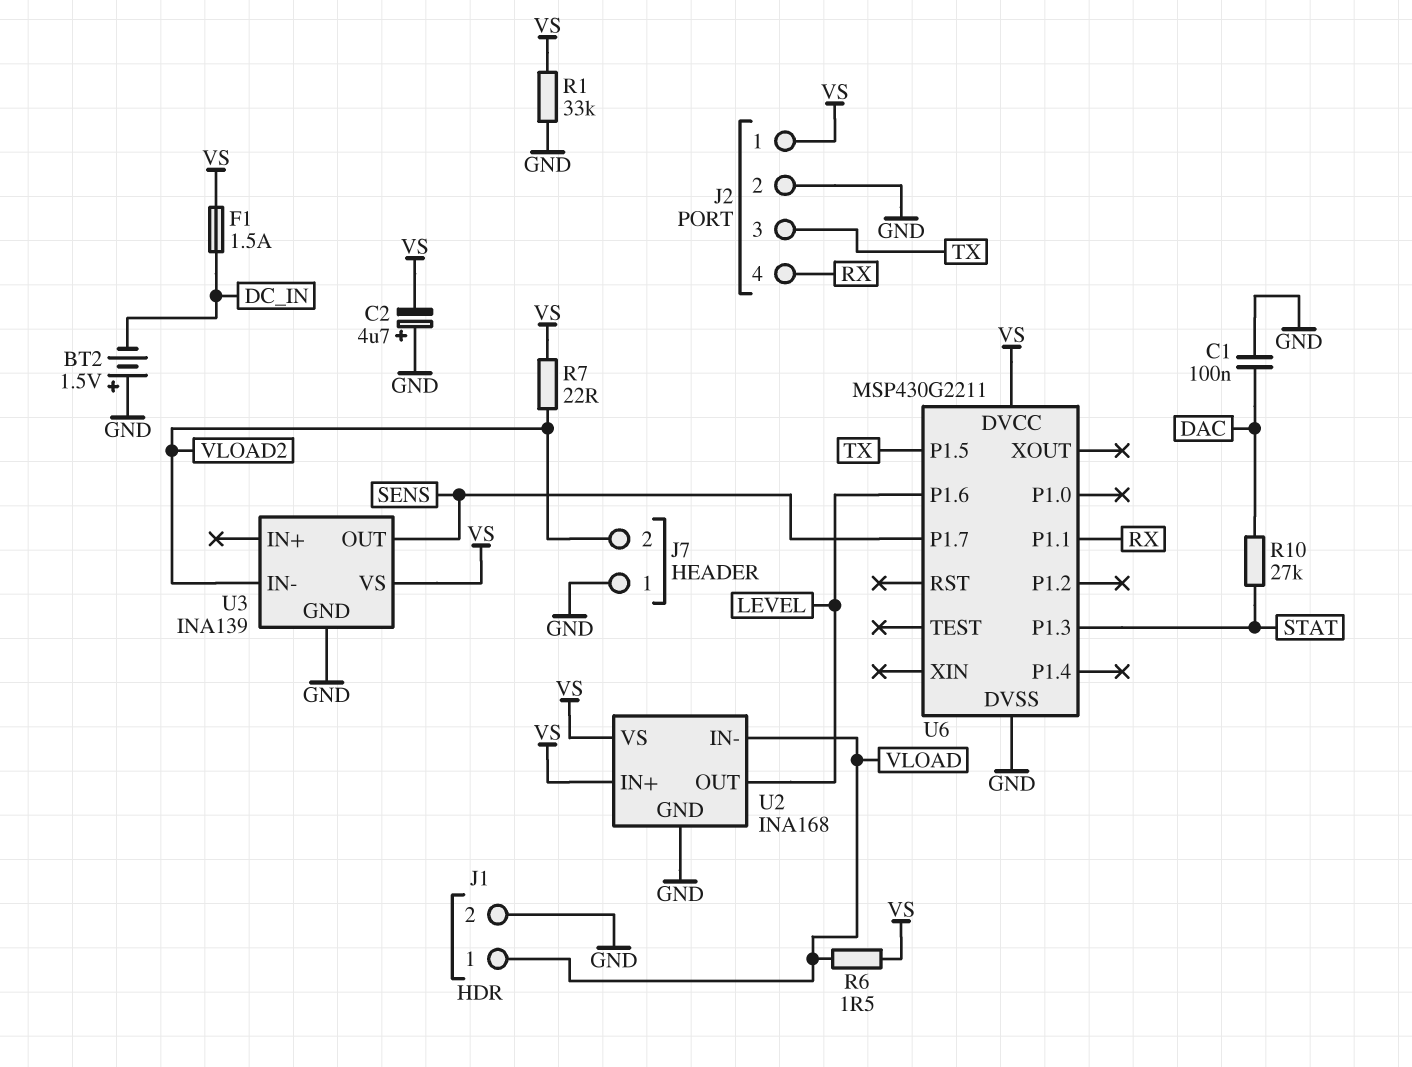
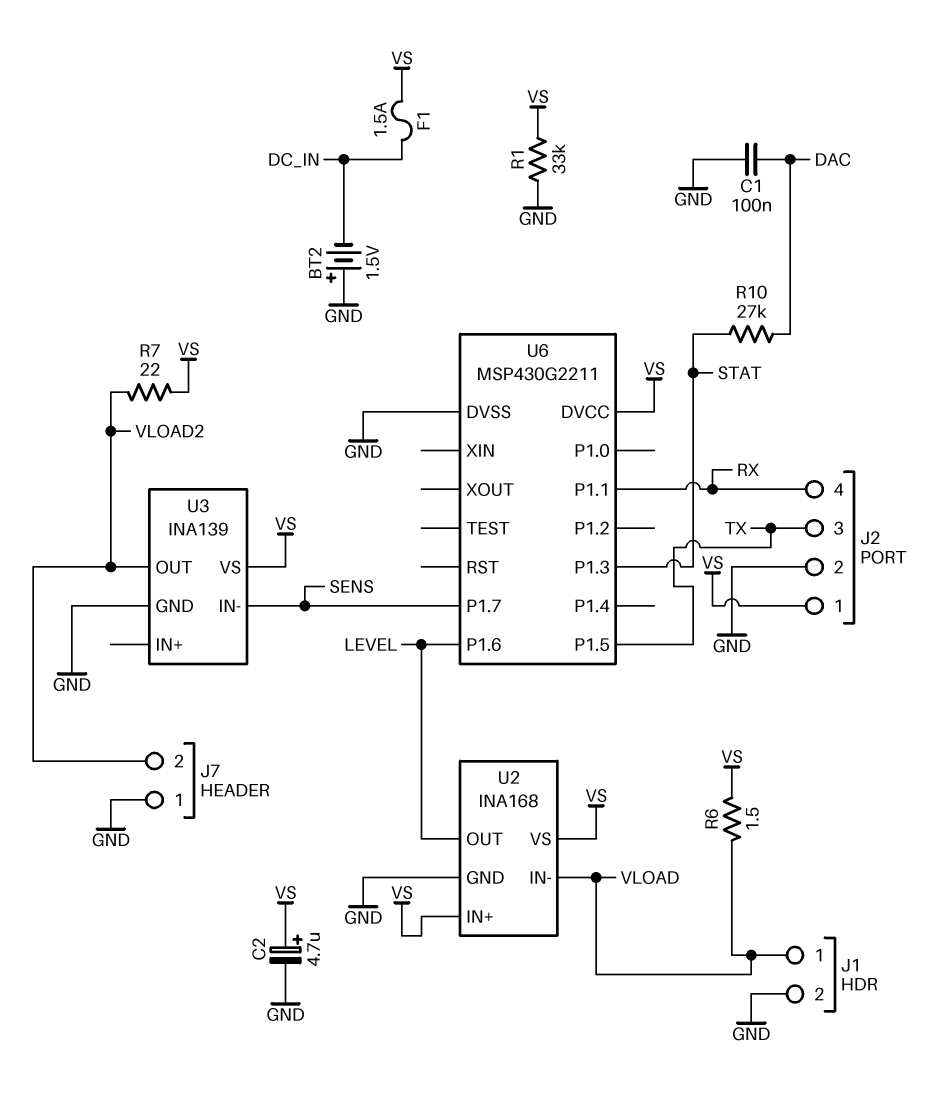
C2: 4.7uF (plus GND, minus VS) -> 4.7uF (plus VS, minus GND)
U3 pin IN-: VLOAD2 -> SENS
U3 pin OUT: SENS -> VLOAD2

